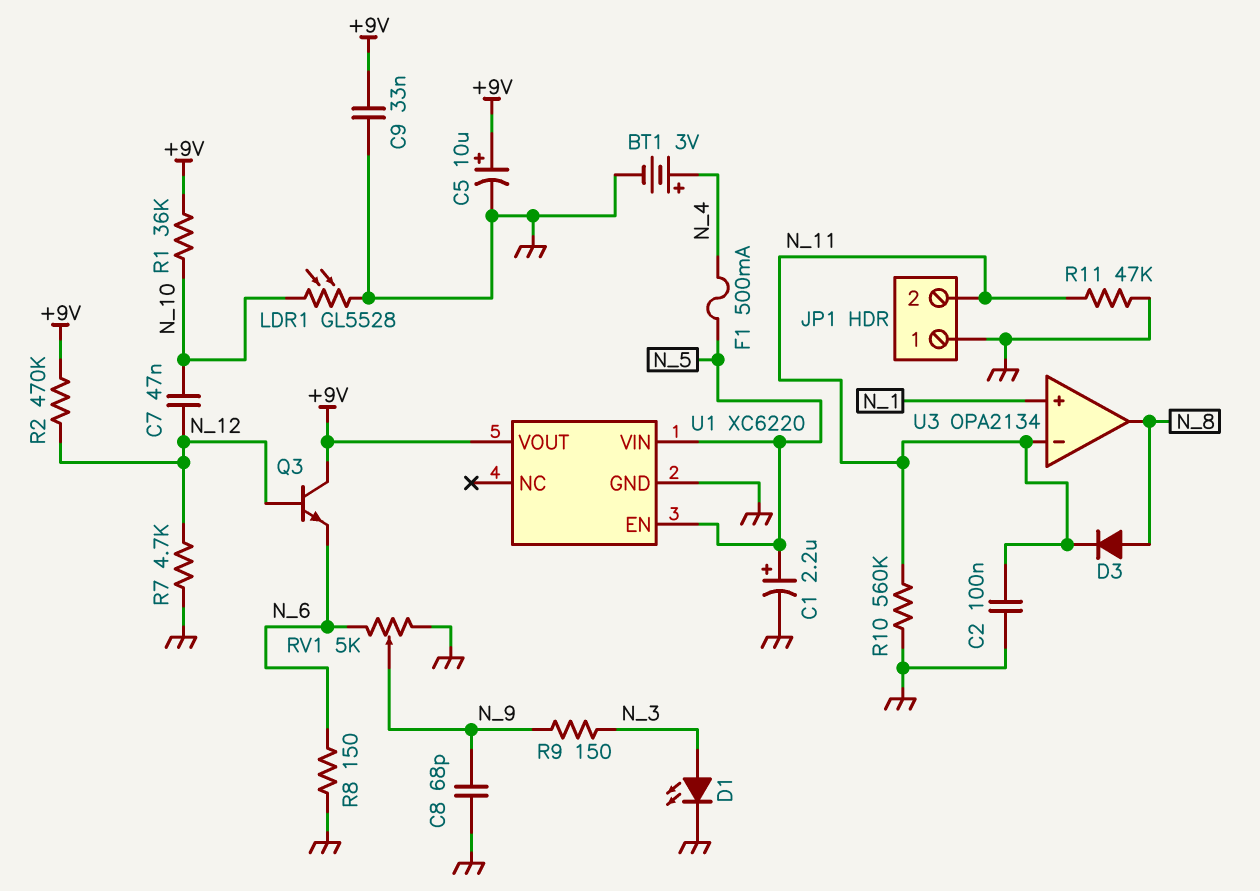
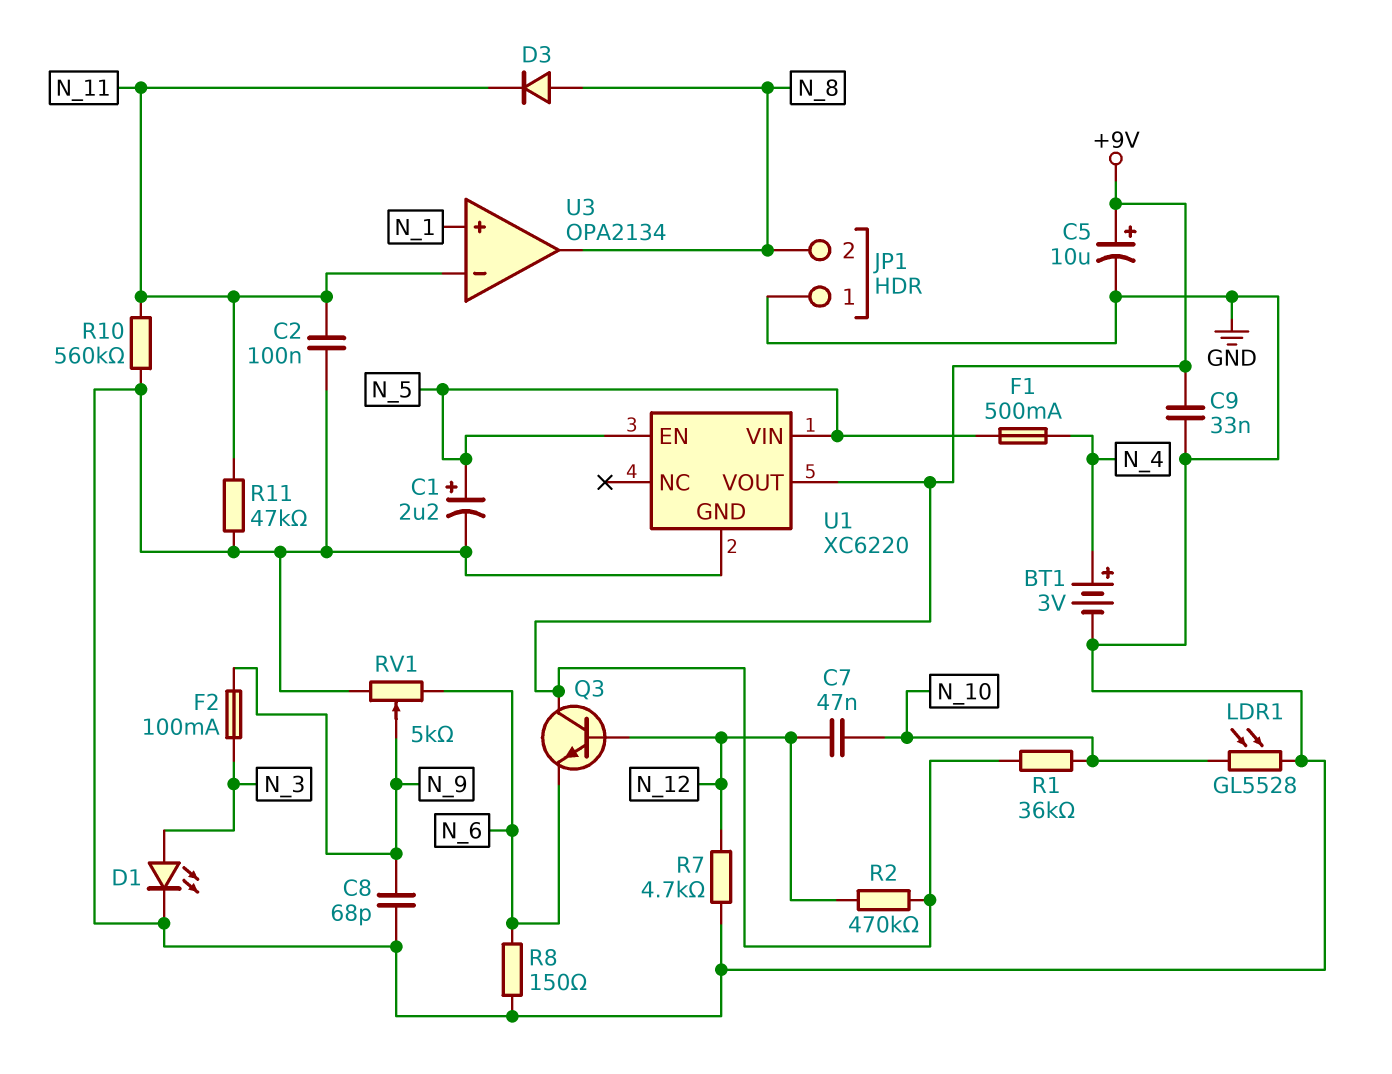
F2: none -> 100mA (N_3, N_9)
JP1 pin 2: N_11 -> N_8
R9: 150 (N_3, N_9) -> none

